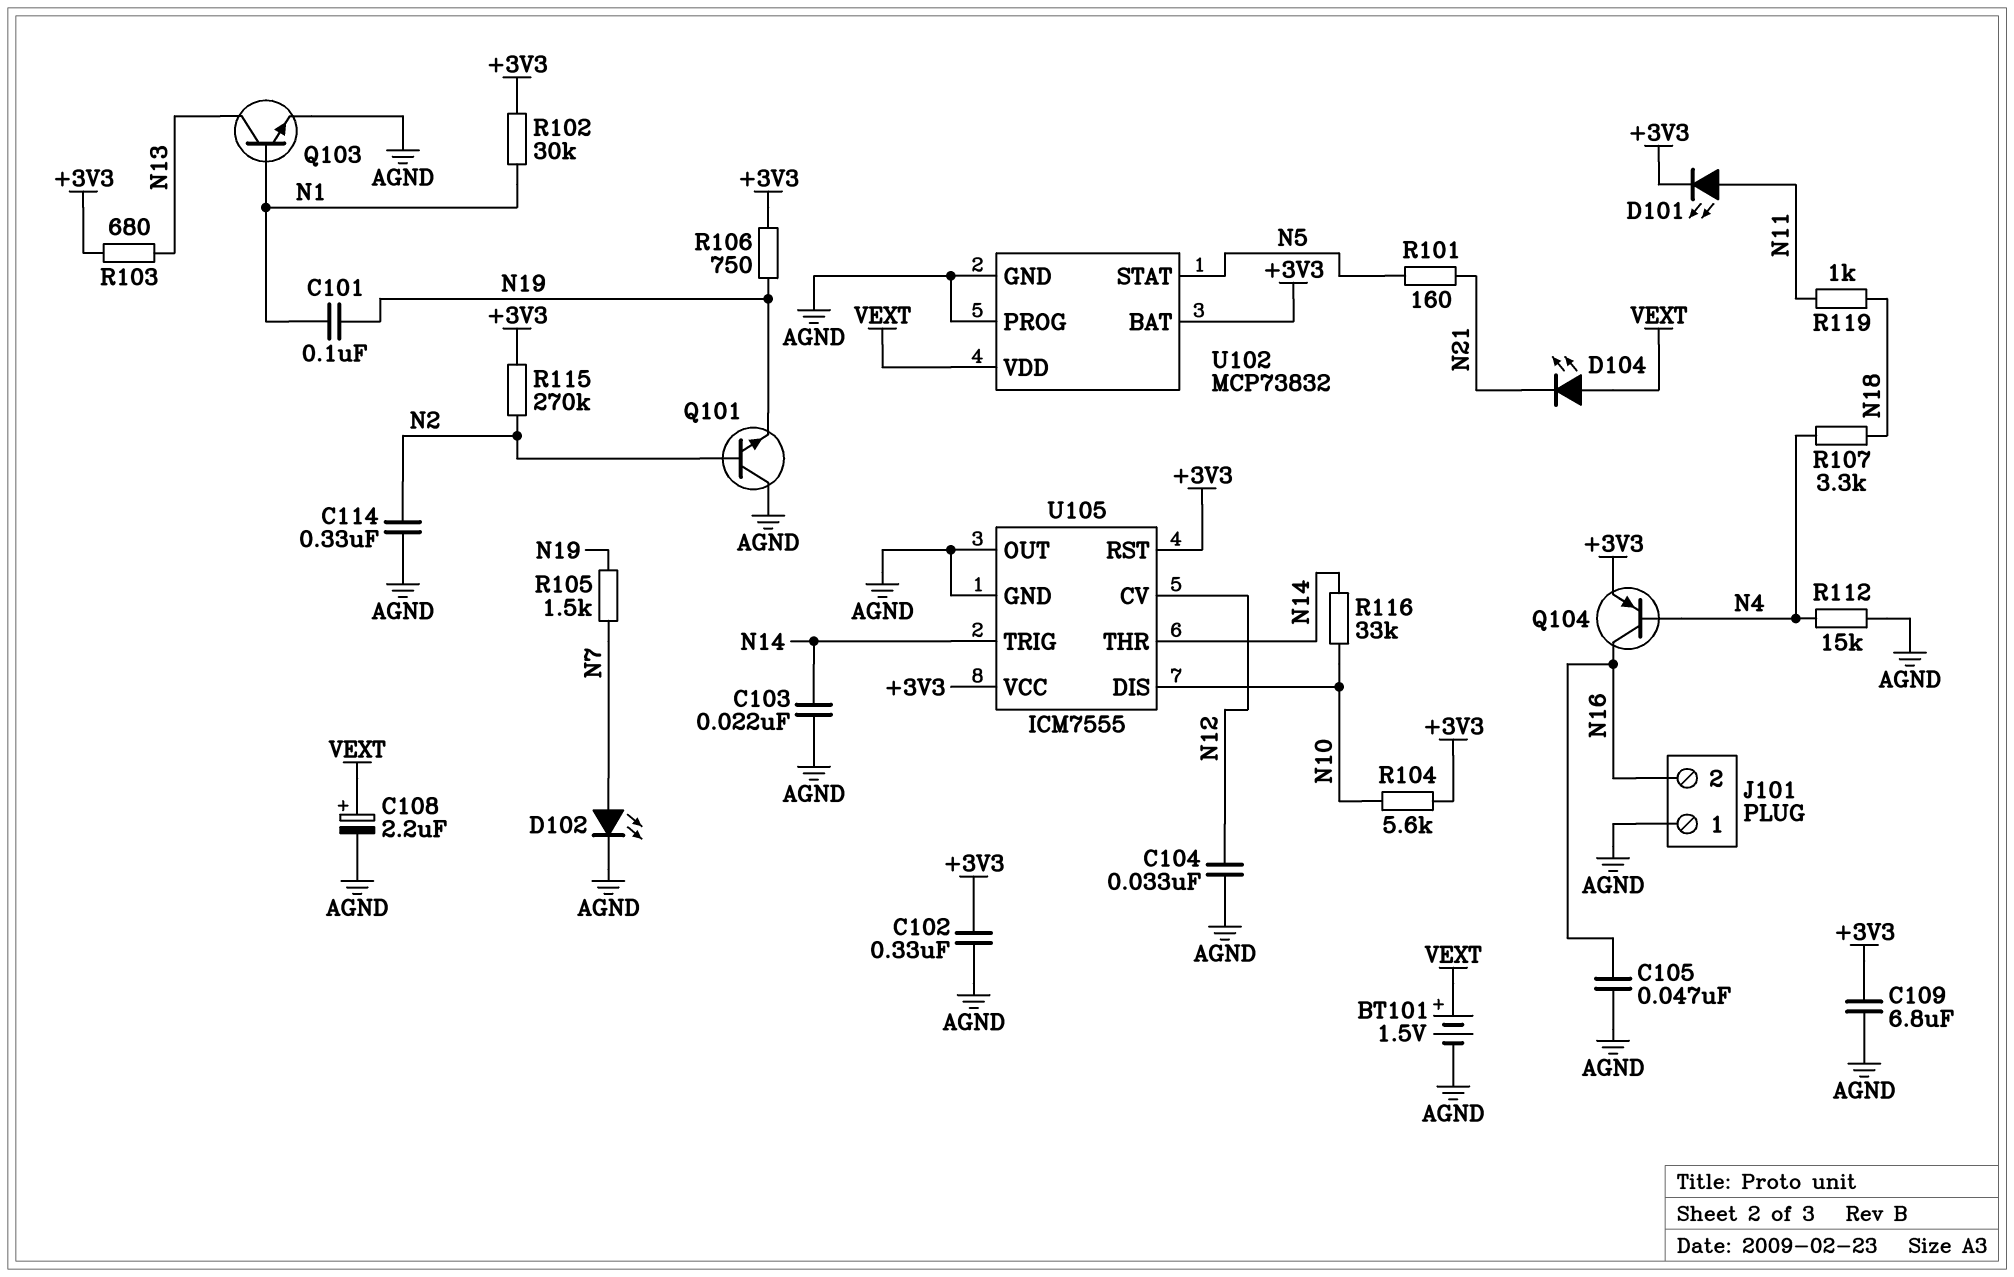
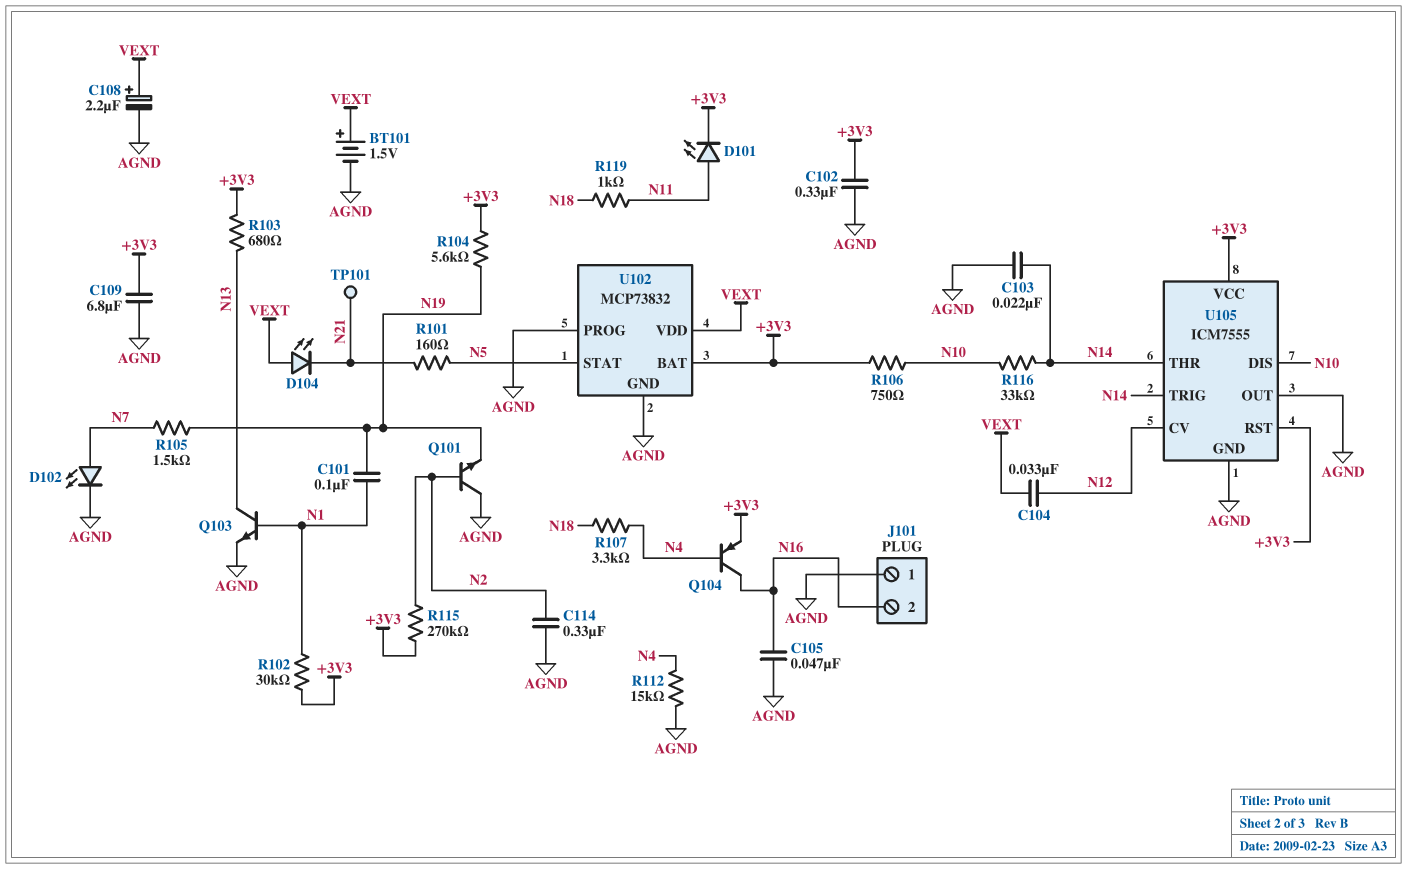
C104: 33nF (AGND, N12) -> 33nF (N12, VEXT)
R104: 5.6k (+3V3, N10) -> 5.6k (+3V3, N19)
R106: 750 (+3V3, N19) -> 750 (+3V3, N10)
TP101: none -> test point (N21)

